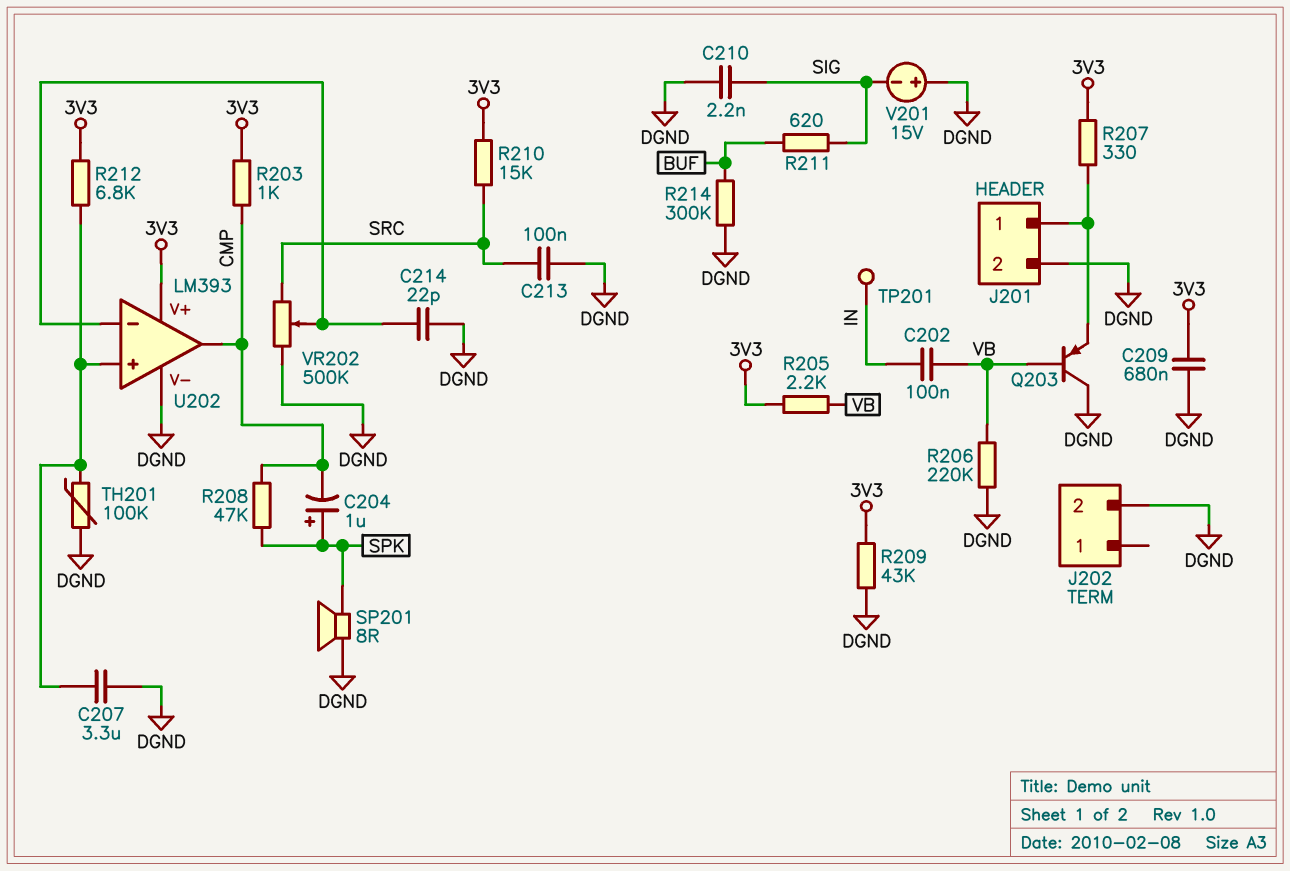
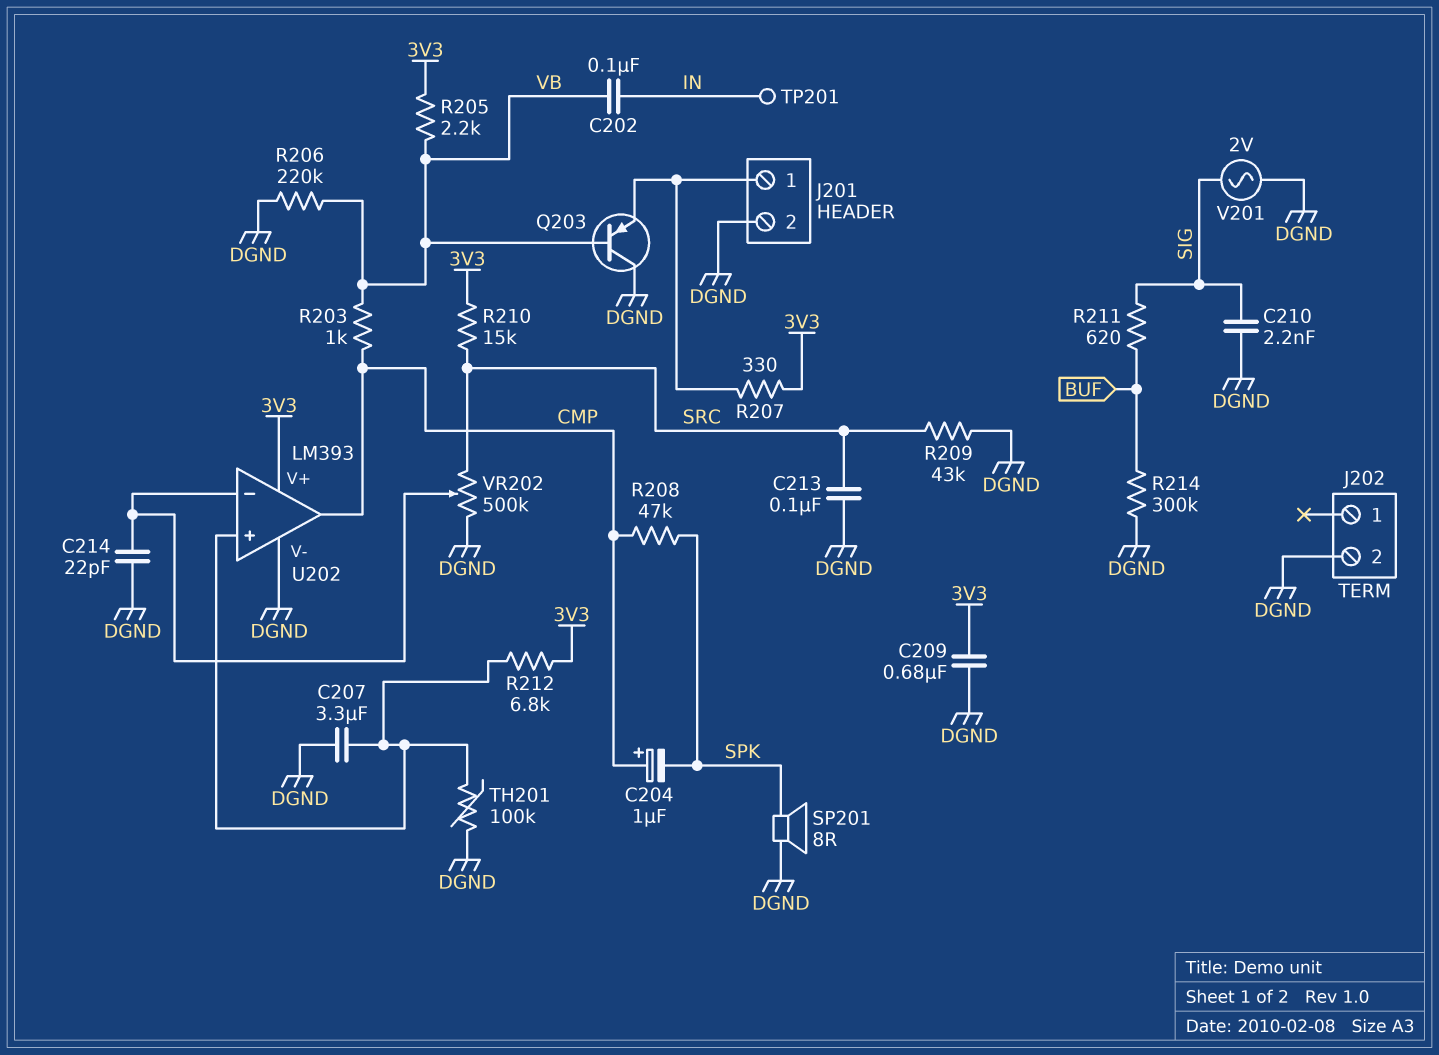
C204: 1uF (plus SPK, minus CMP) -> 1uF (plus CMP, minus SPK)
R203: 1k (3V3, CMP) -> 1k (CMP, VB)
R209: 43k (3V3, DGND) -> 43k (DGND, SRC)
V201: 15V (plus DGND, minus SIG) -> AC 2V (DGND, SIG)

